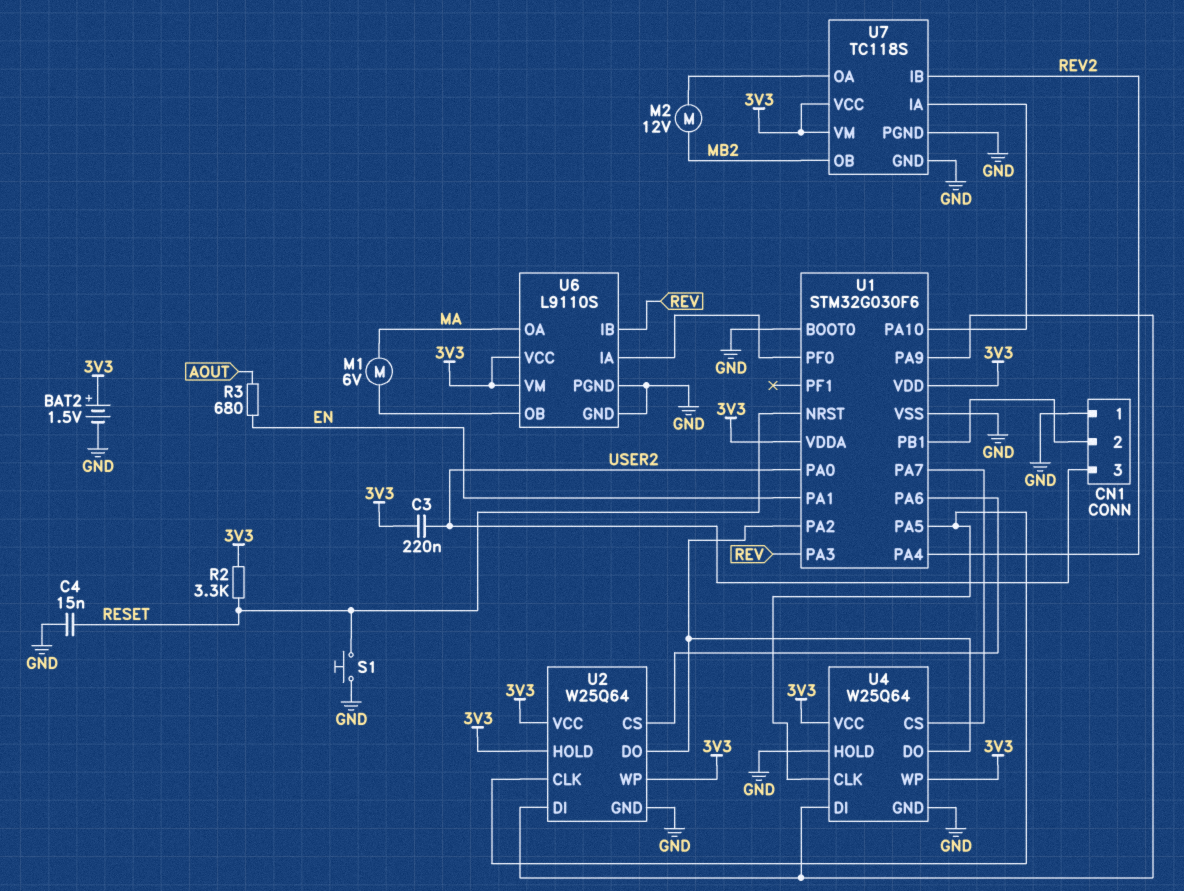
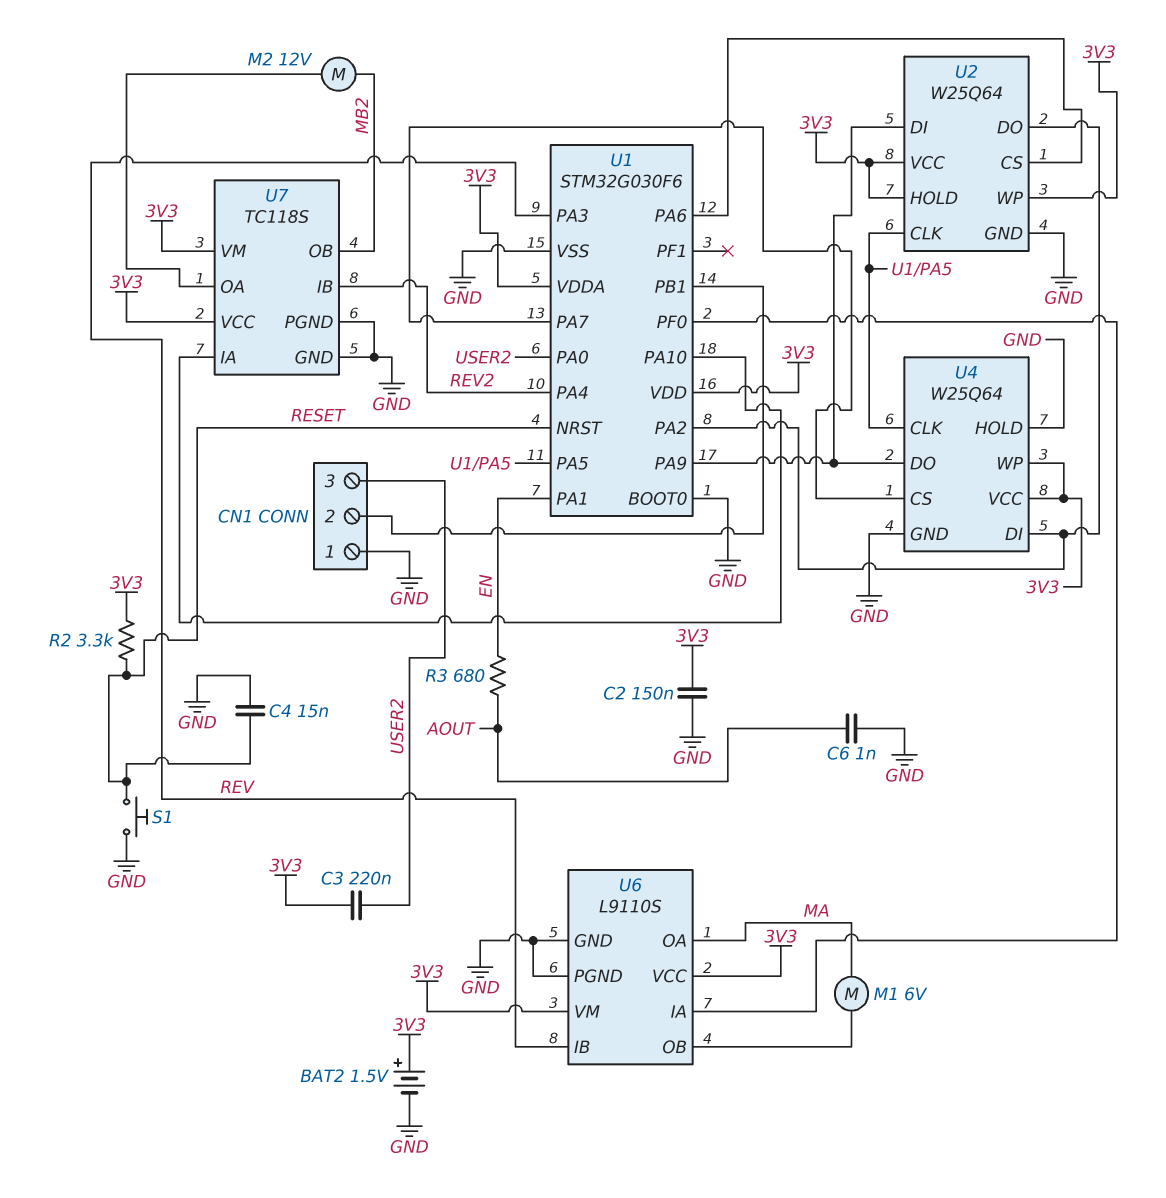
C2: none -> 150nF (3V3, GND)
C6: none -> 1nF (AOUT, GND)
U4 pin DI: U1/PA9 -> U1/PA2
U4 pin DO: U1/PA2 -> U1/PA9

